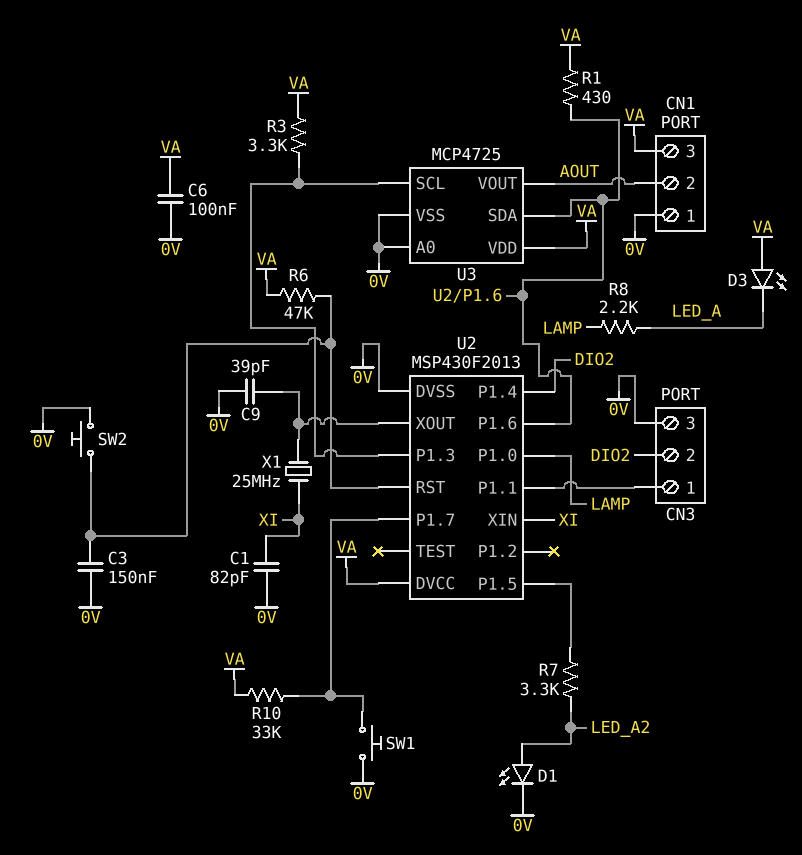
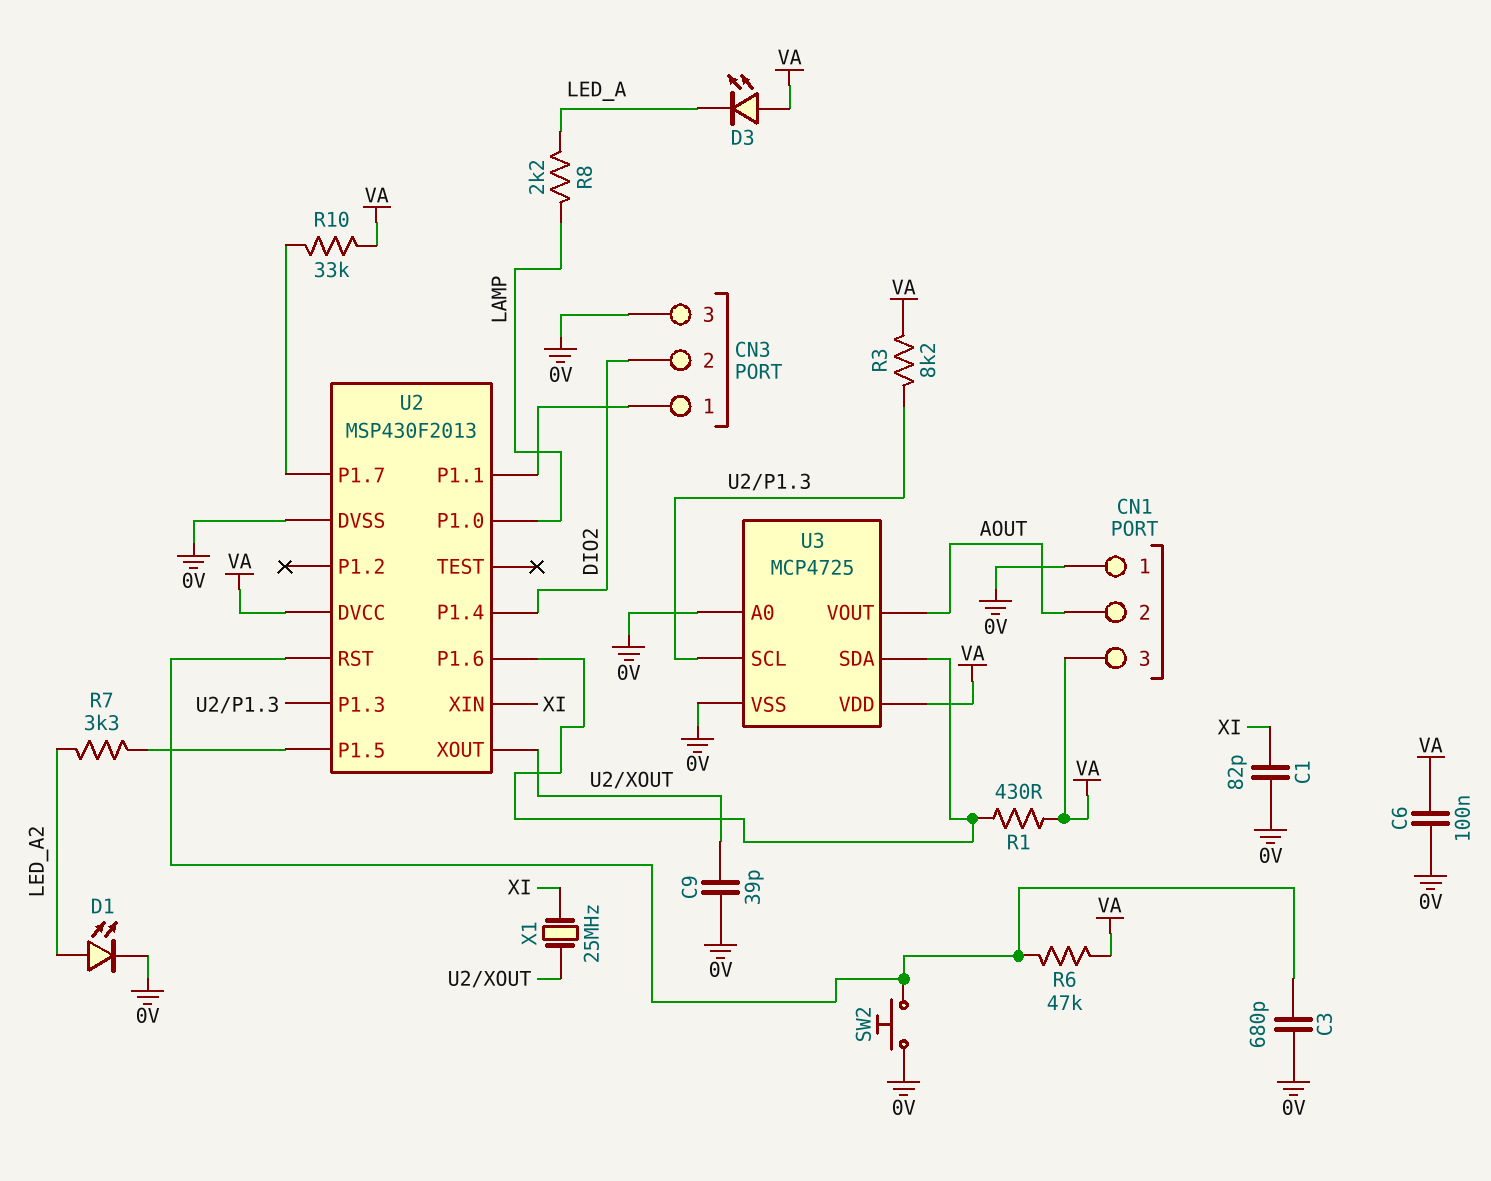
C3: 150nF (0V, U2/RST) -> 680pF (0V, U2/RST)
R3: 3.3k (U2/P1.3, VA) -> 8.2k (U2/P1.3, VA)
SW1: button (0V, U2/P1.7) -> none

